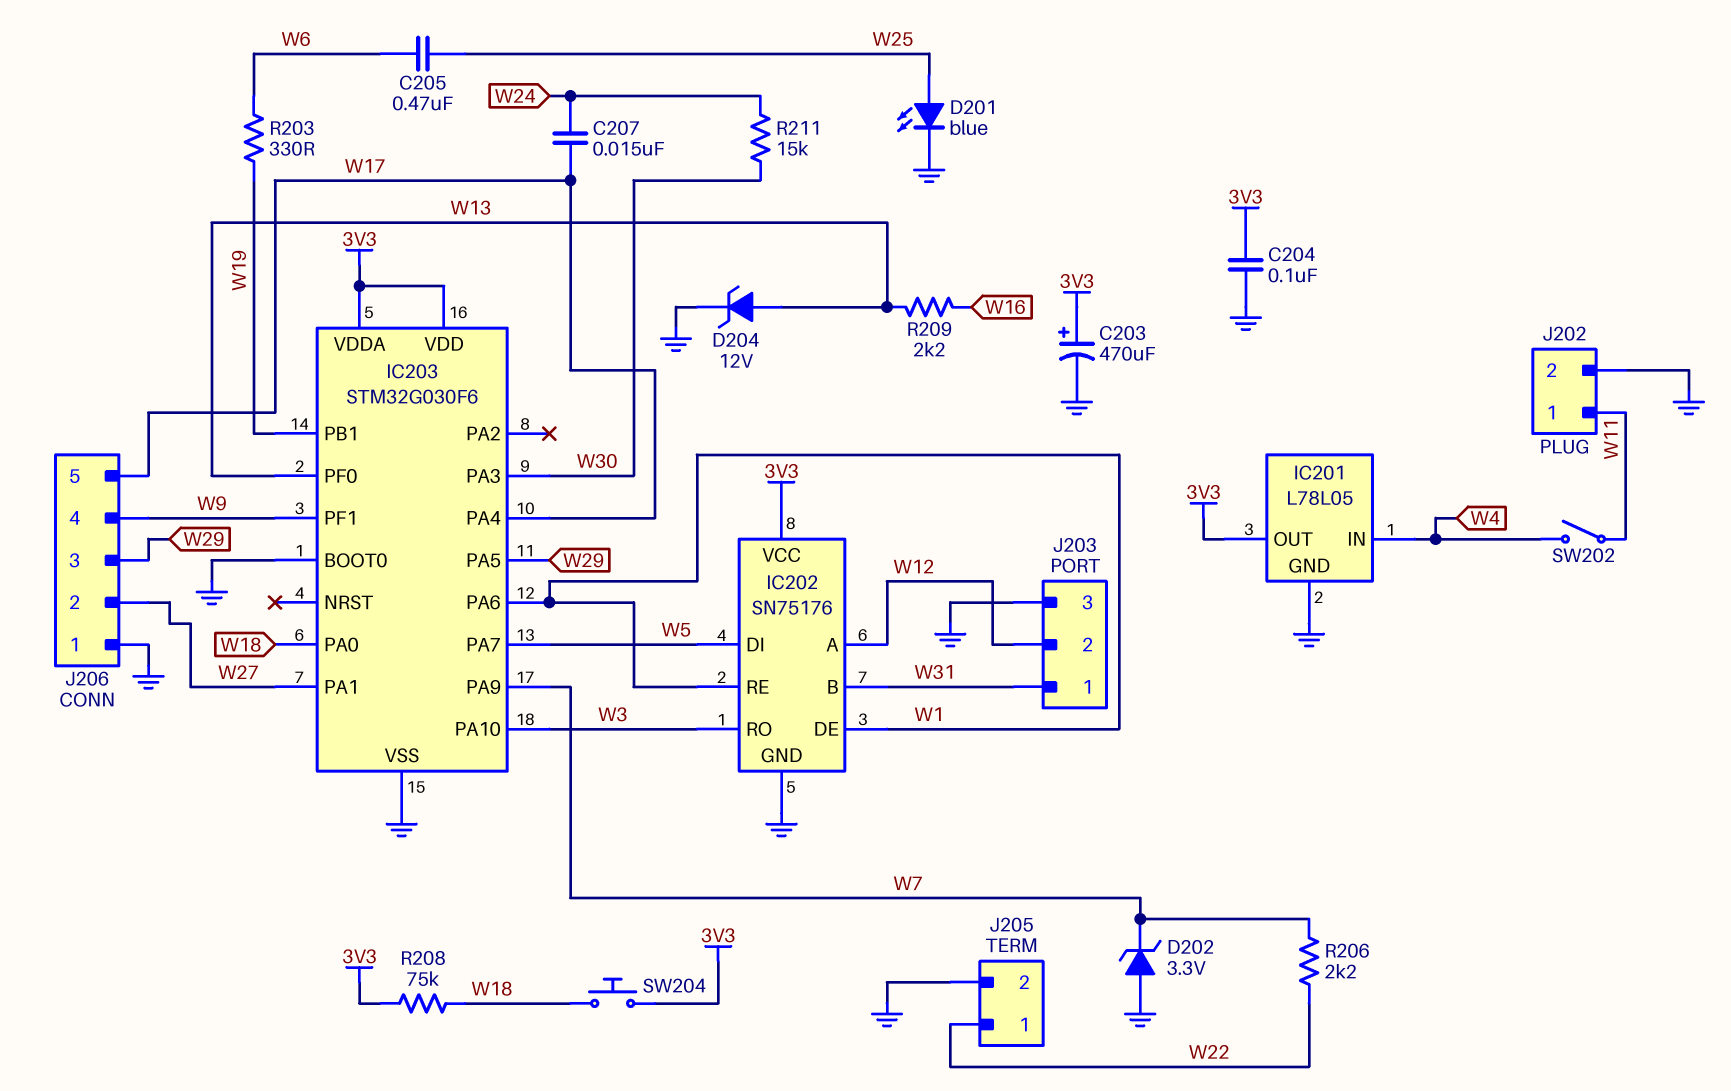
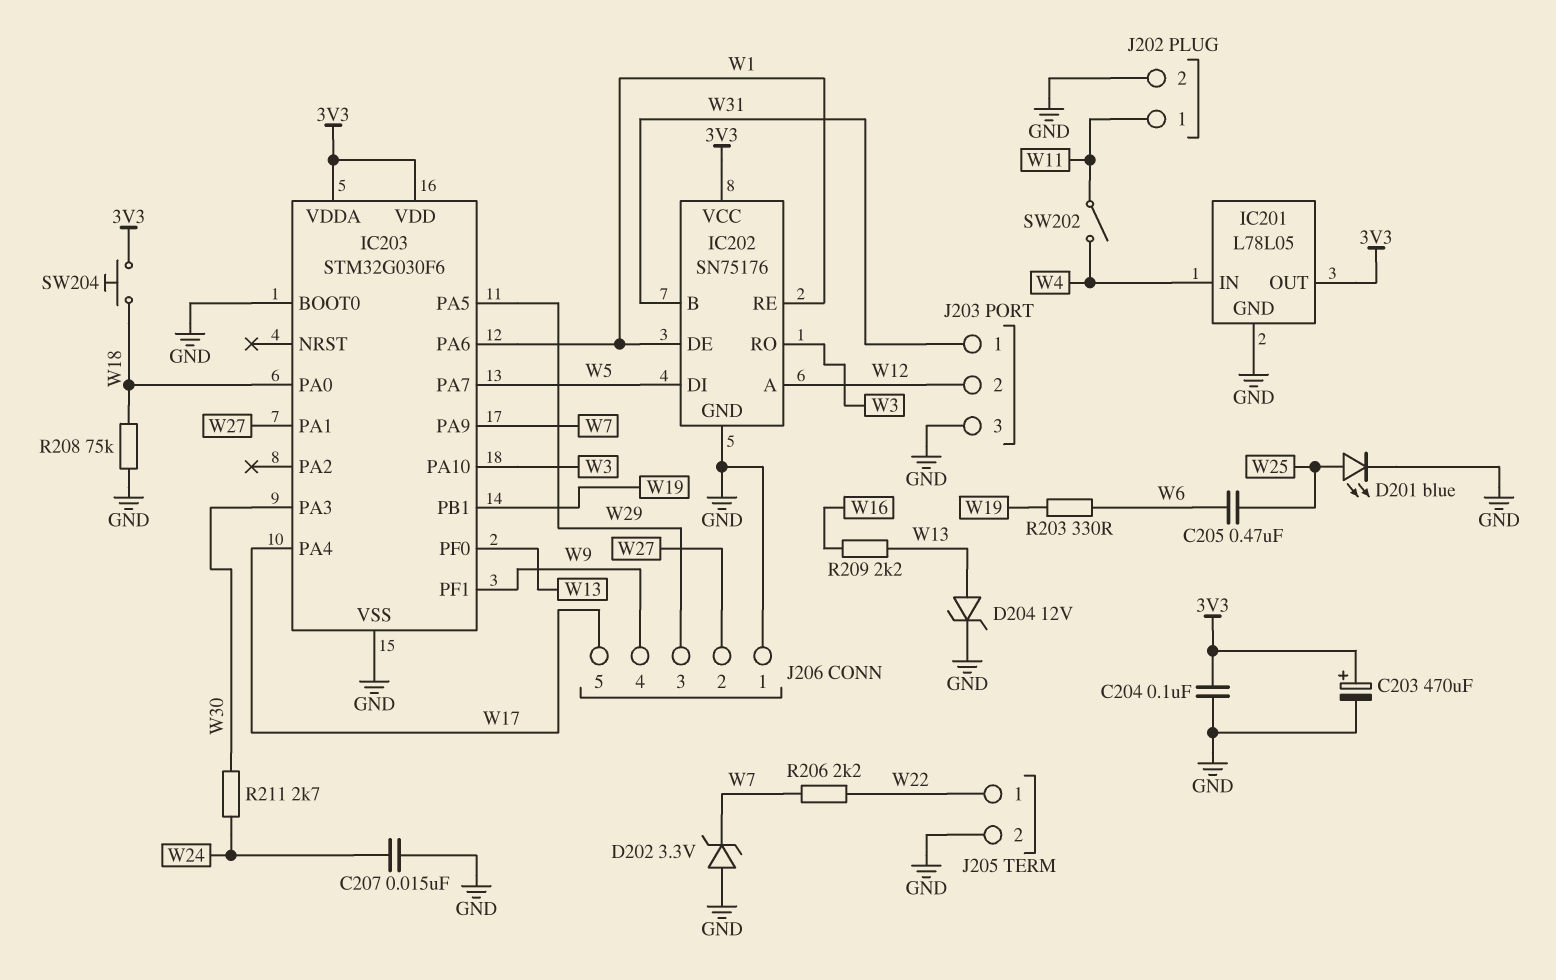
C207: 15nF (W17, W24) -> 15nF (GND, W24)
R208: 75k (3V3, W18) -> 75k (GND, W18)
R211: 15k (W24, W30) -> 2.7k (W24, W30)

